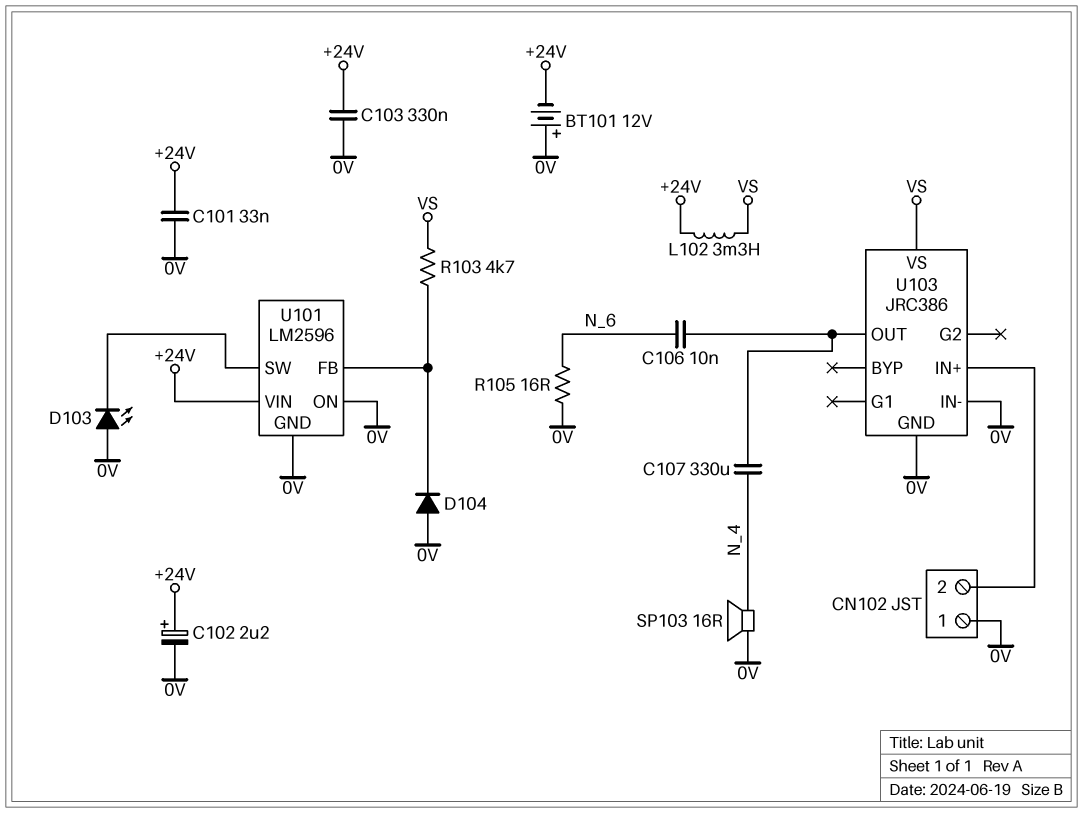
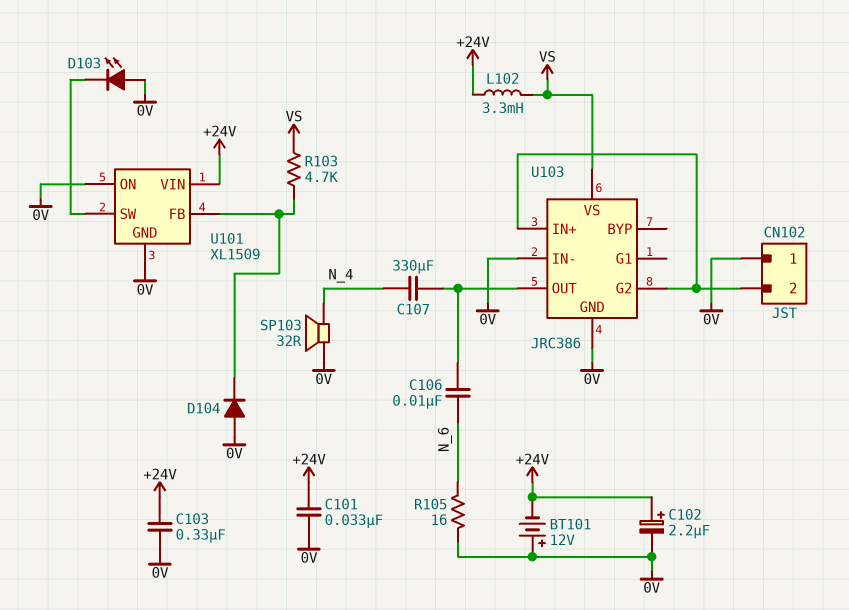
SP103: speaker 16R (0V, N_4) -> speaker 32R (0V, N_4)
U101: LM2596 -> XL1509
U103 pin G2: none -> CN102/2

